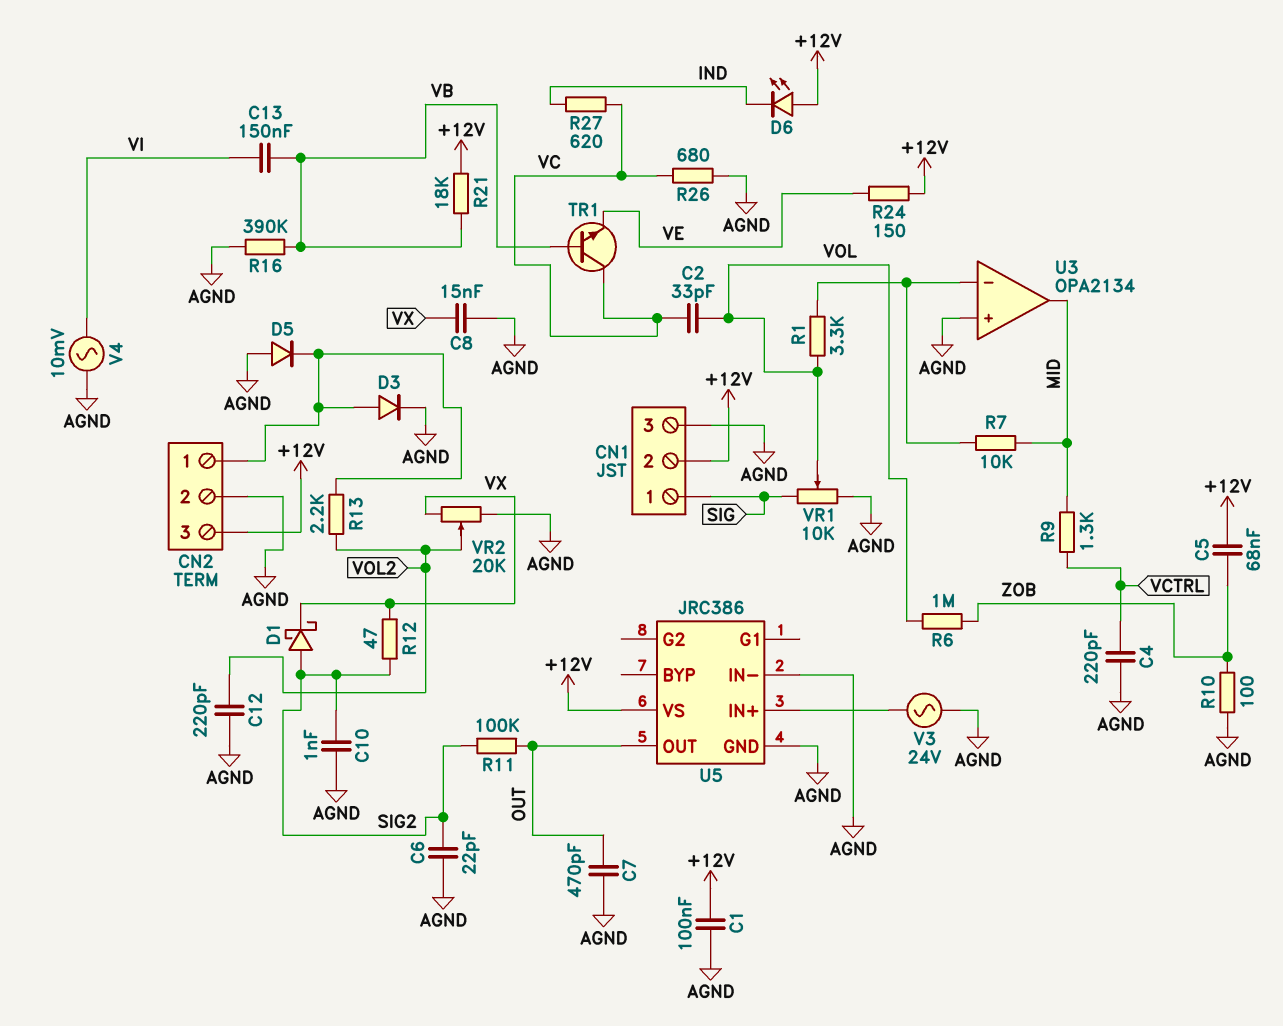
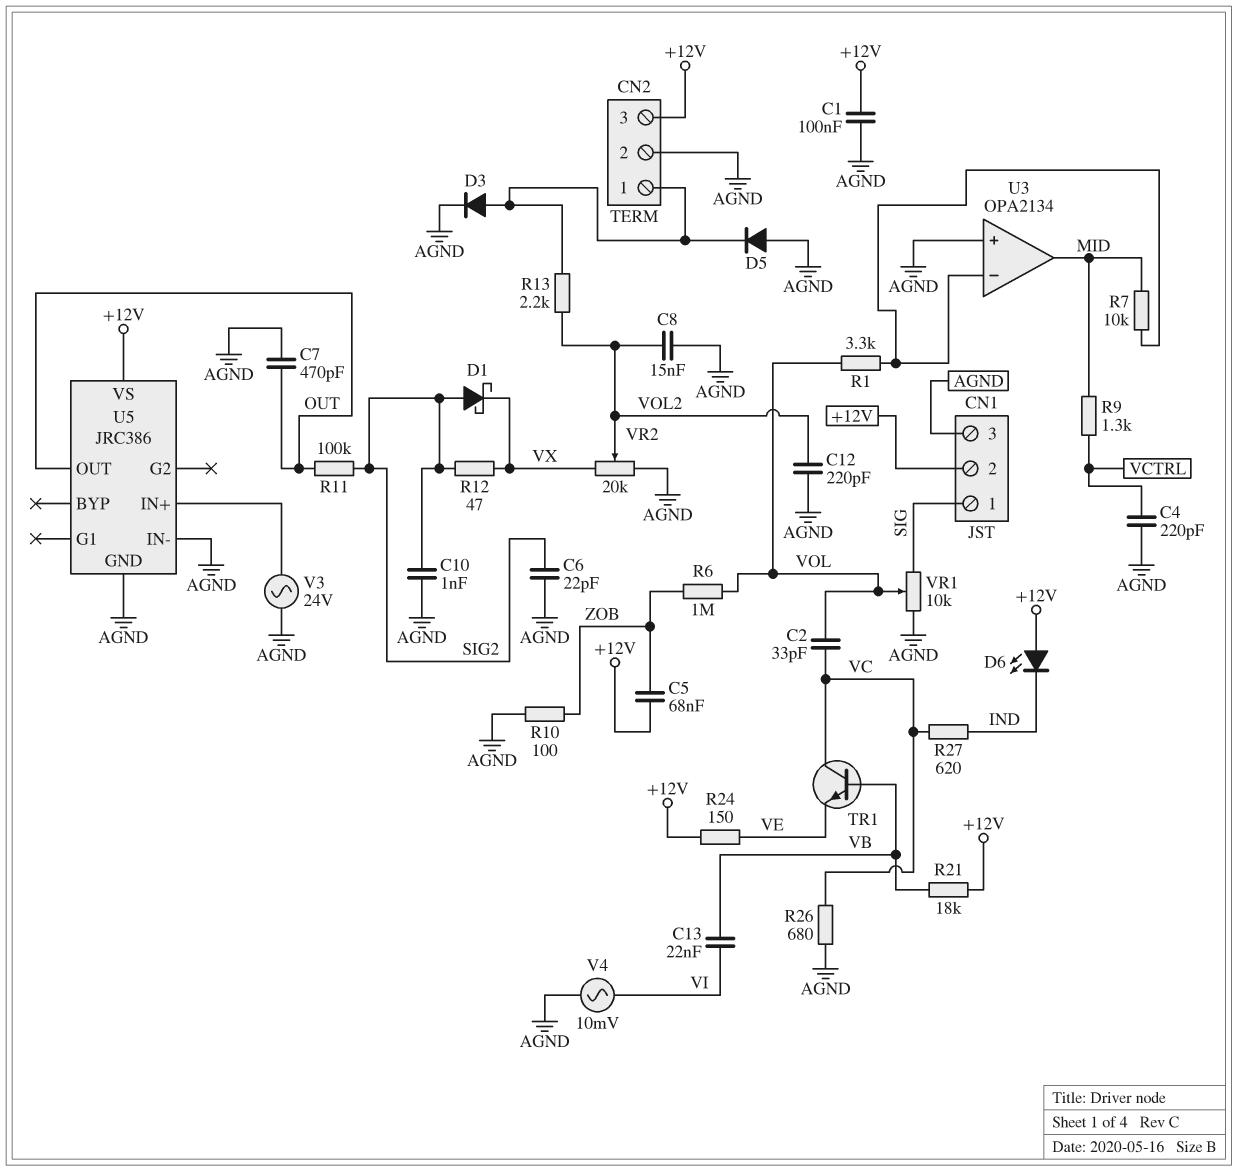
C8: 15nF (AGND, VX) -> 15nF (AGND, VOL2)
C13: 150nF (VB, VI) -> 22nF (VB, VI)
R16: 390k (AGND, VB) -> none

